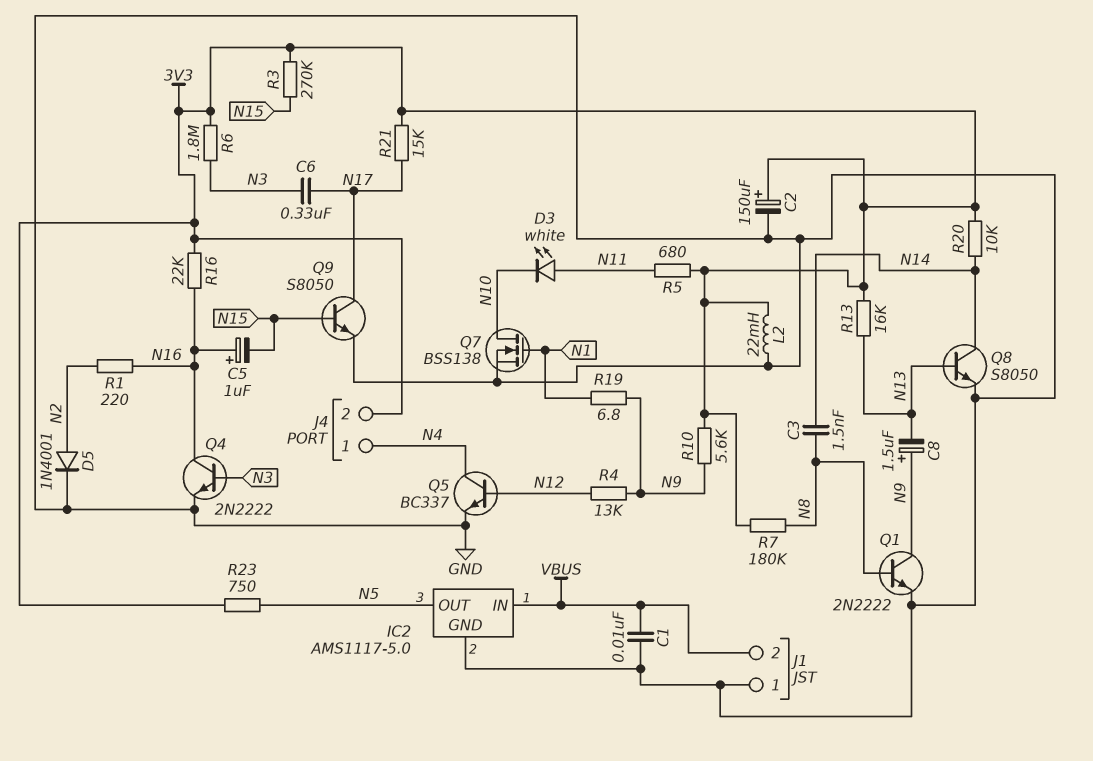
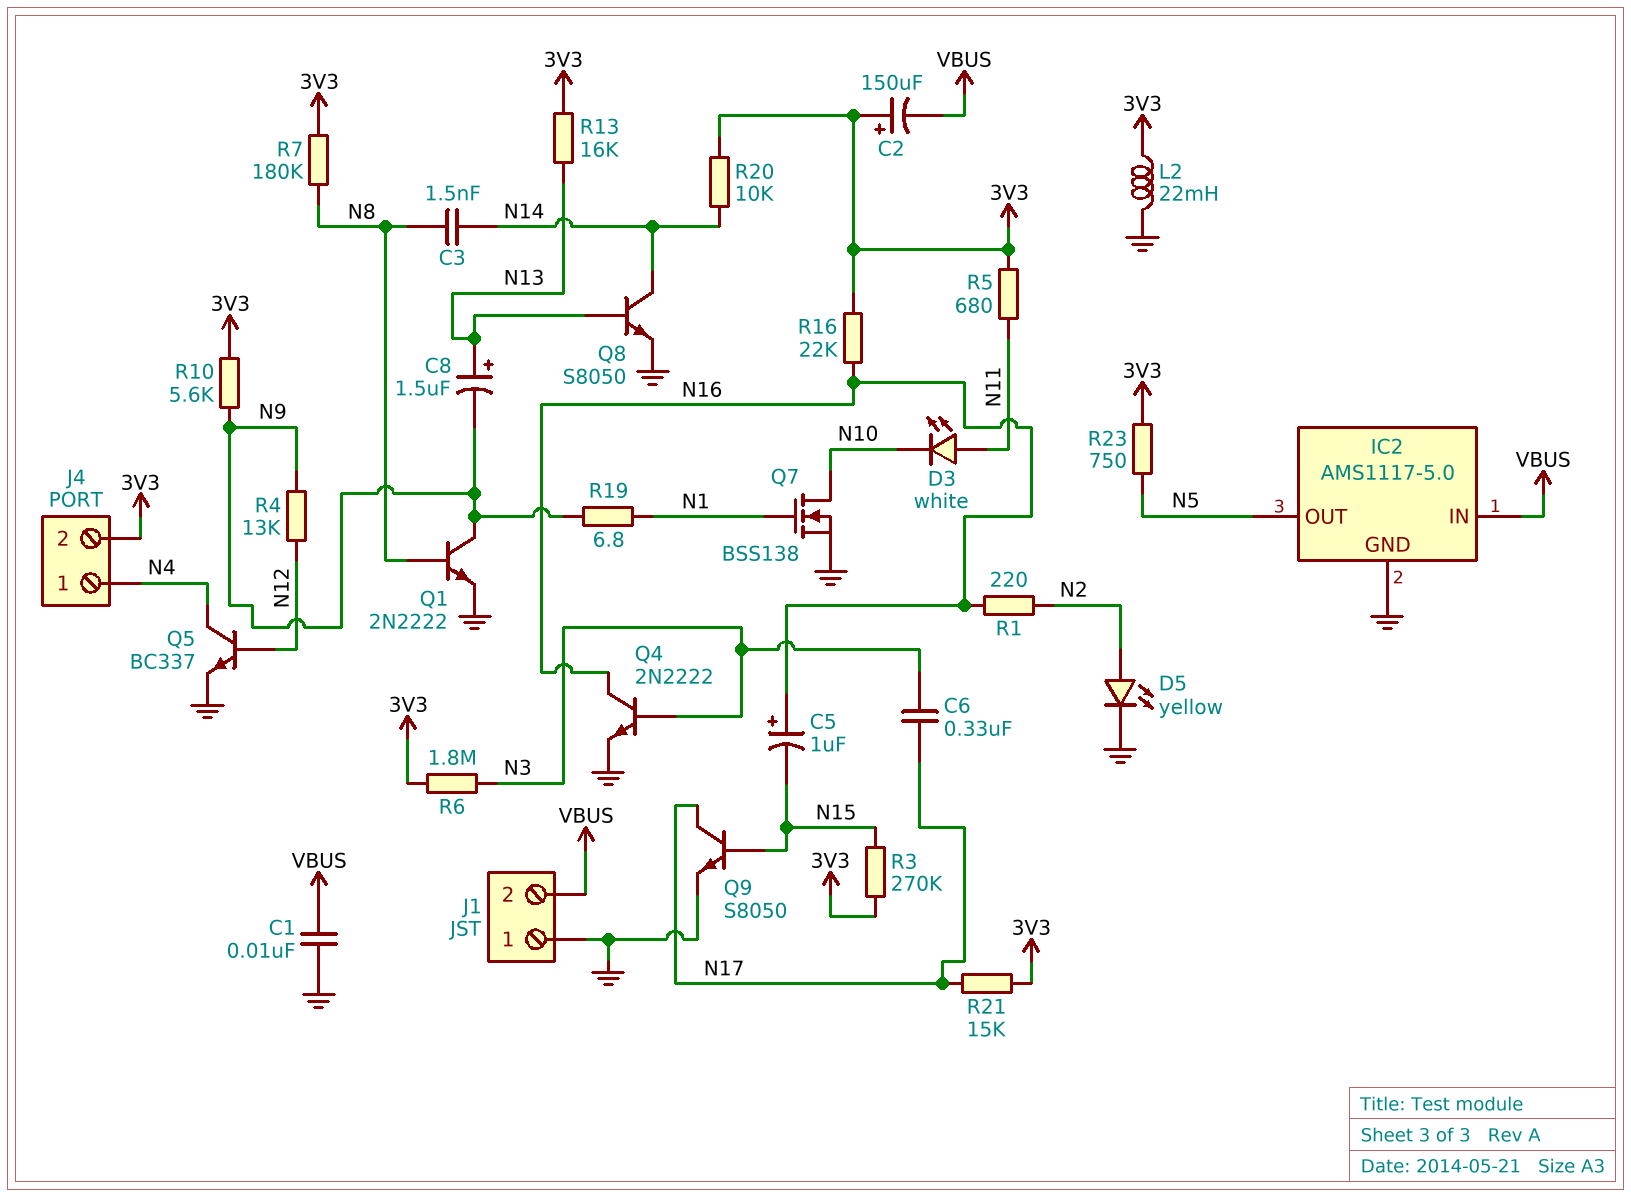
C2: 150uF (plus 3V3, minus GND) -> 150uF (plus 3V3, minus VBUS)
C8: 1.5uF (plus N9, minus N13) -> 1.5uF (plus N13, minus N9)
D5: diode 1N4001 (A N2, K GND) -> LED yellow (A N2, K GND)

